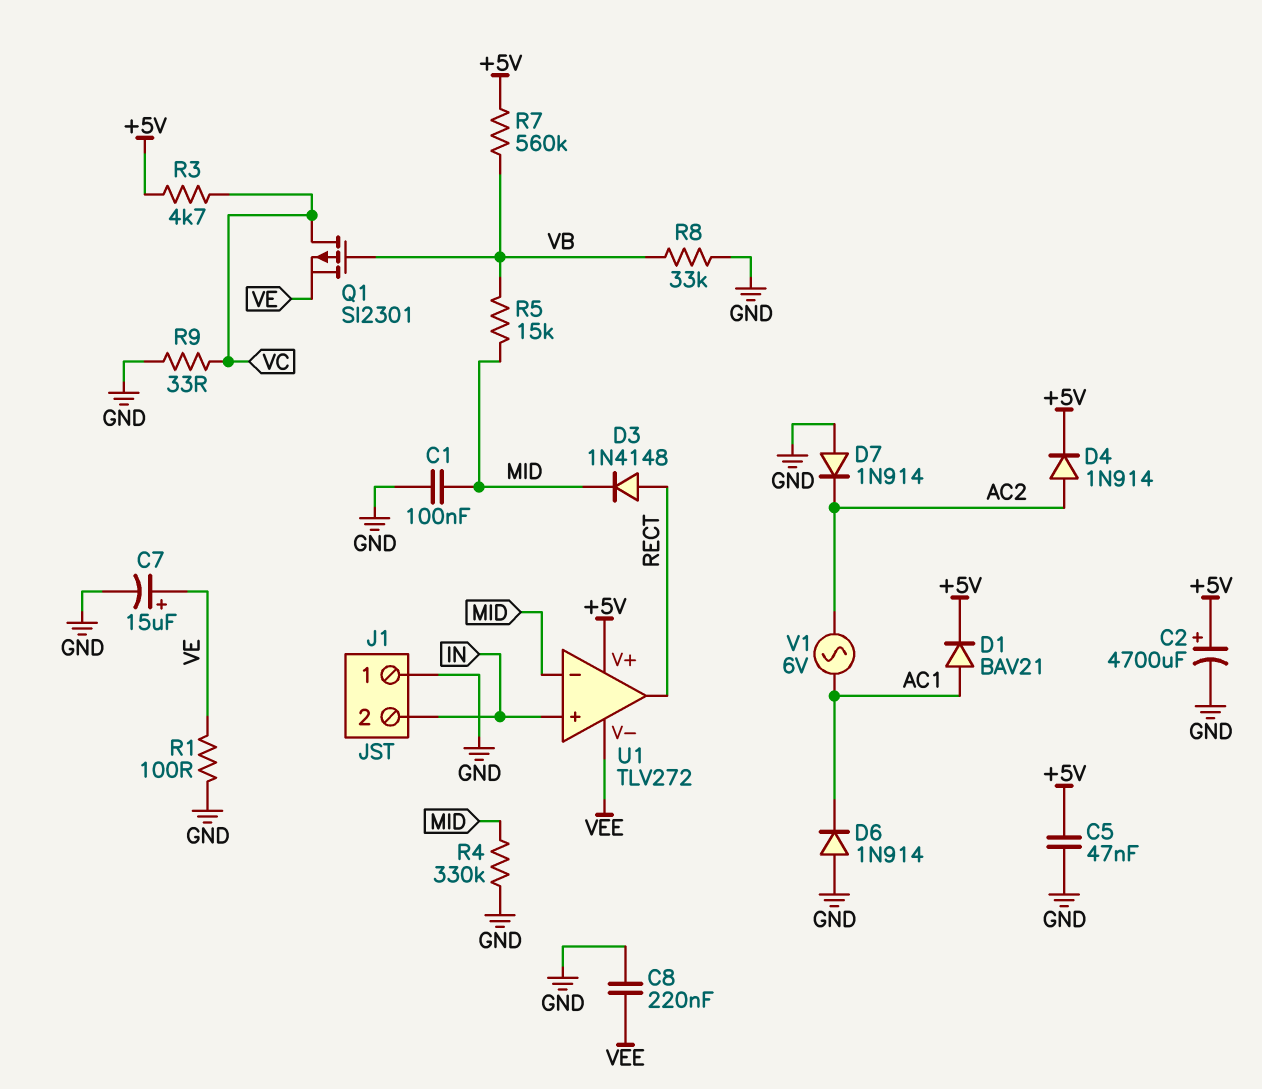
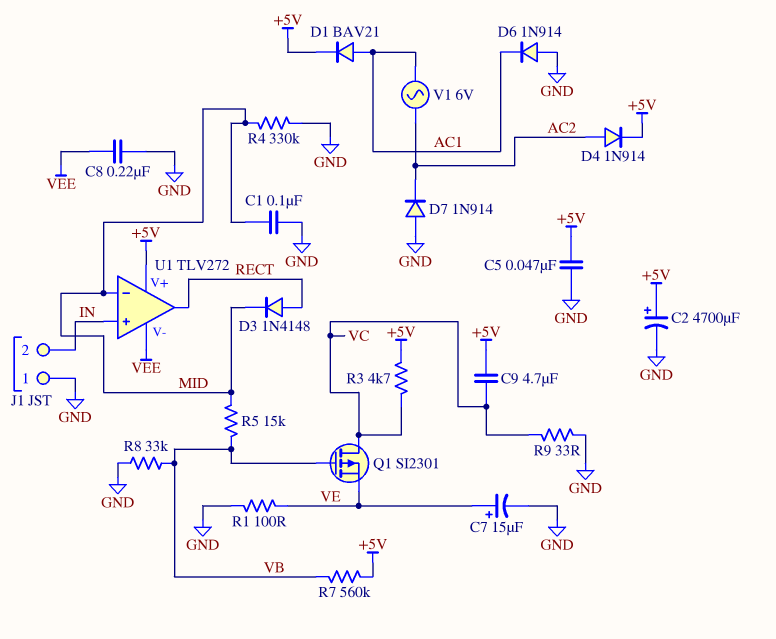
C9: none -> 4.7uF (+5V, VC)

